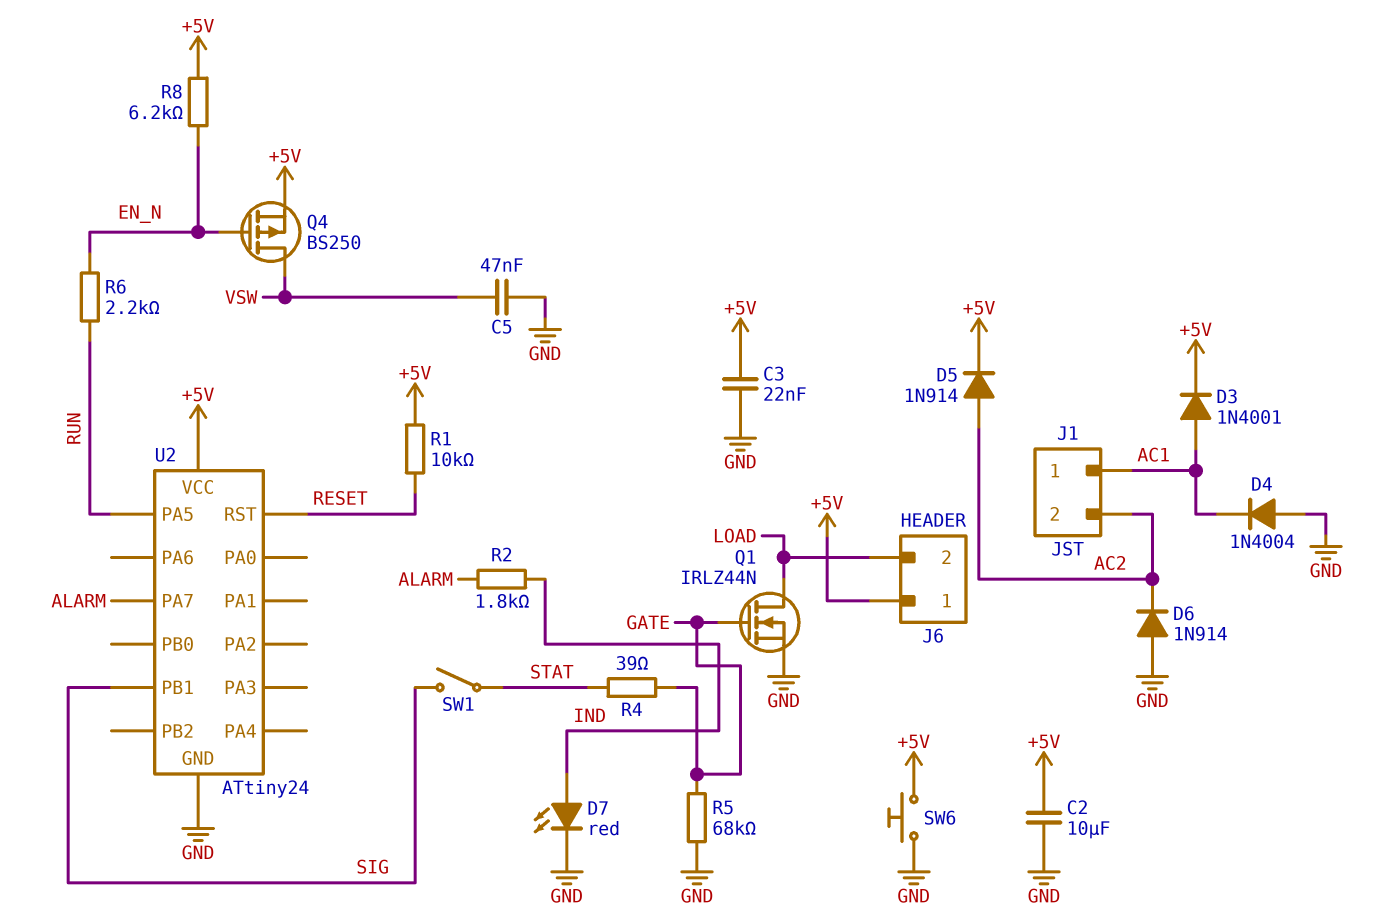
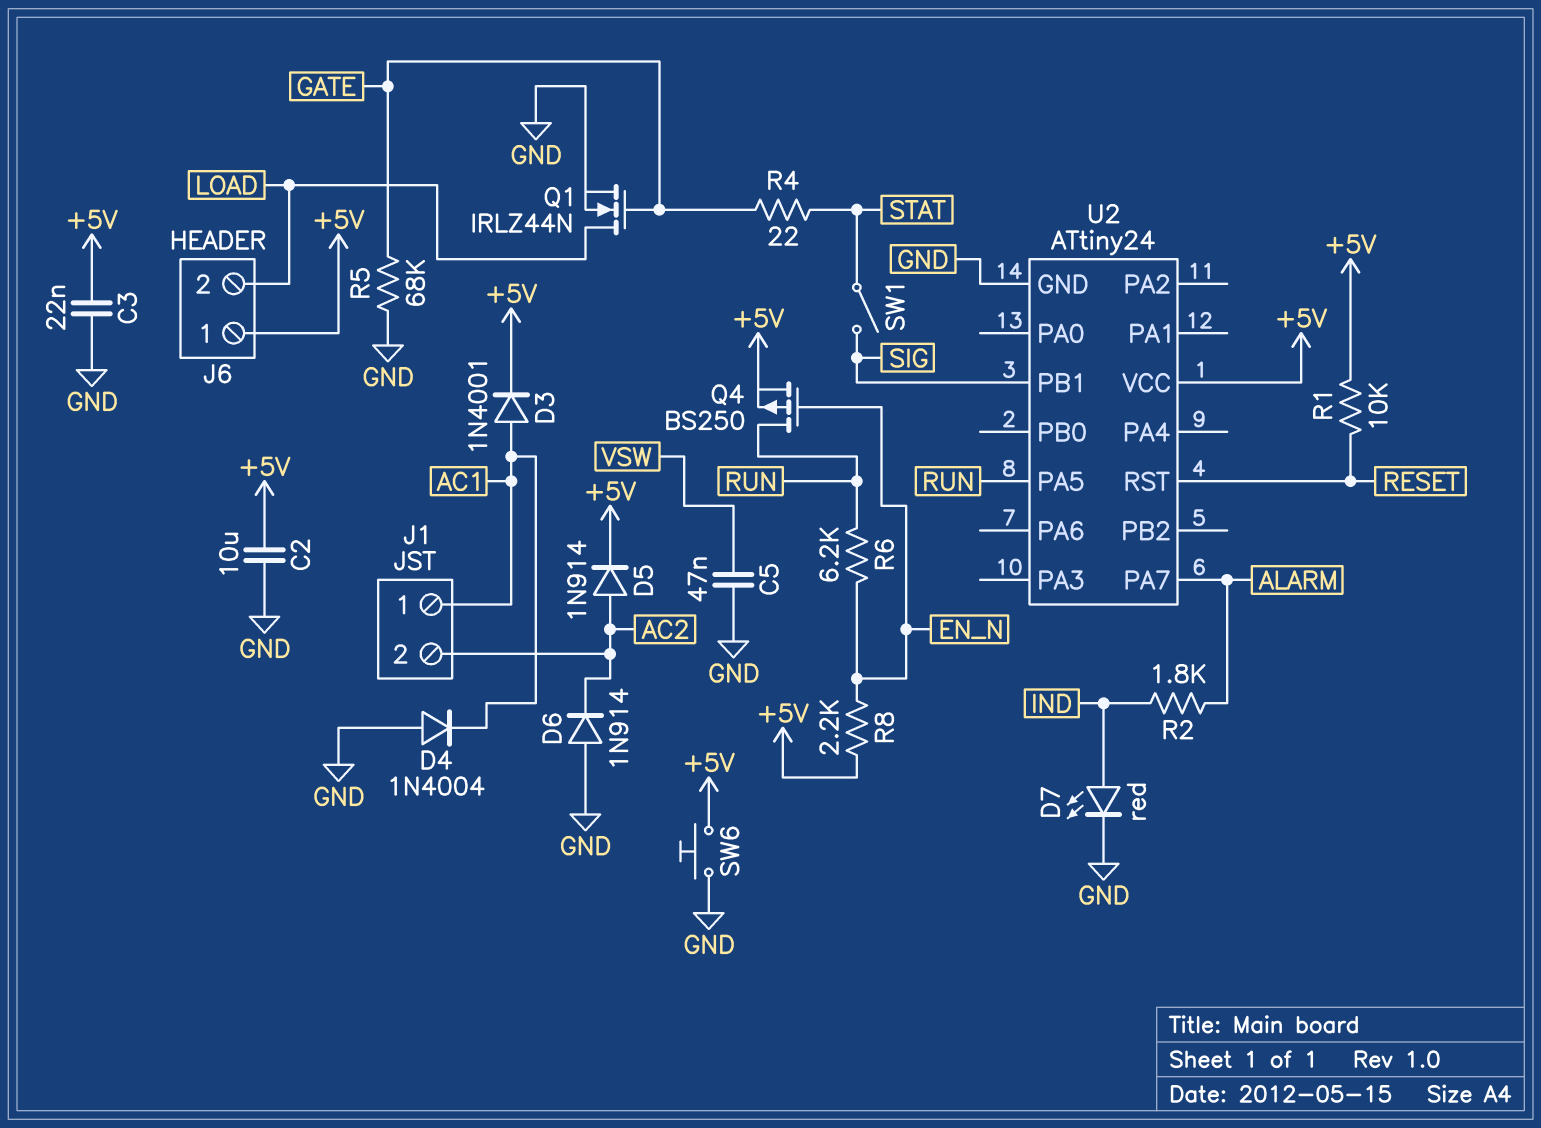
Q4: PMOS BS250 (G EN_N, D VSW, S +5V) -> PMOS BS250 (G EN_N, D RUN, S +5V)
R4: 39 (GATE, STAT) -> 22 (GATE, STAT)
R6: 2.2k (EN_N, RUN) -> 6.2k (EN_N, RUN)
R8: 6.2k (+5V, EN_N) -> 2.2k (+5V, EN_N)

